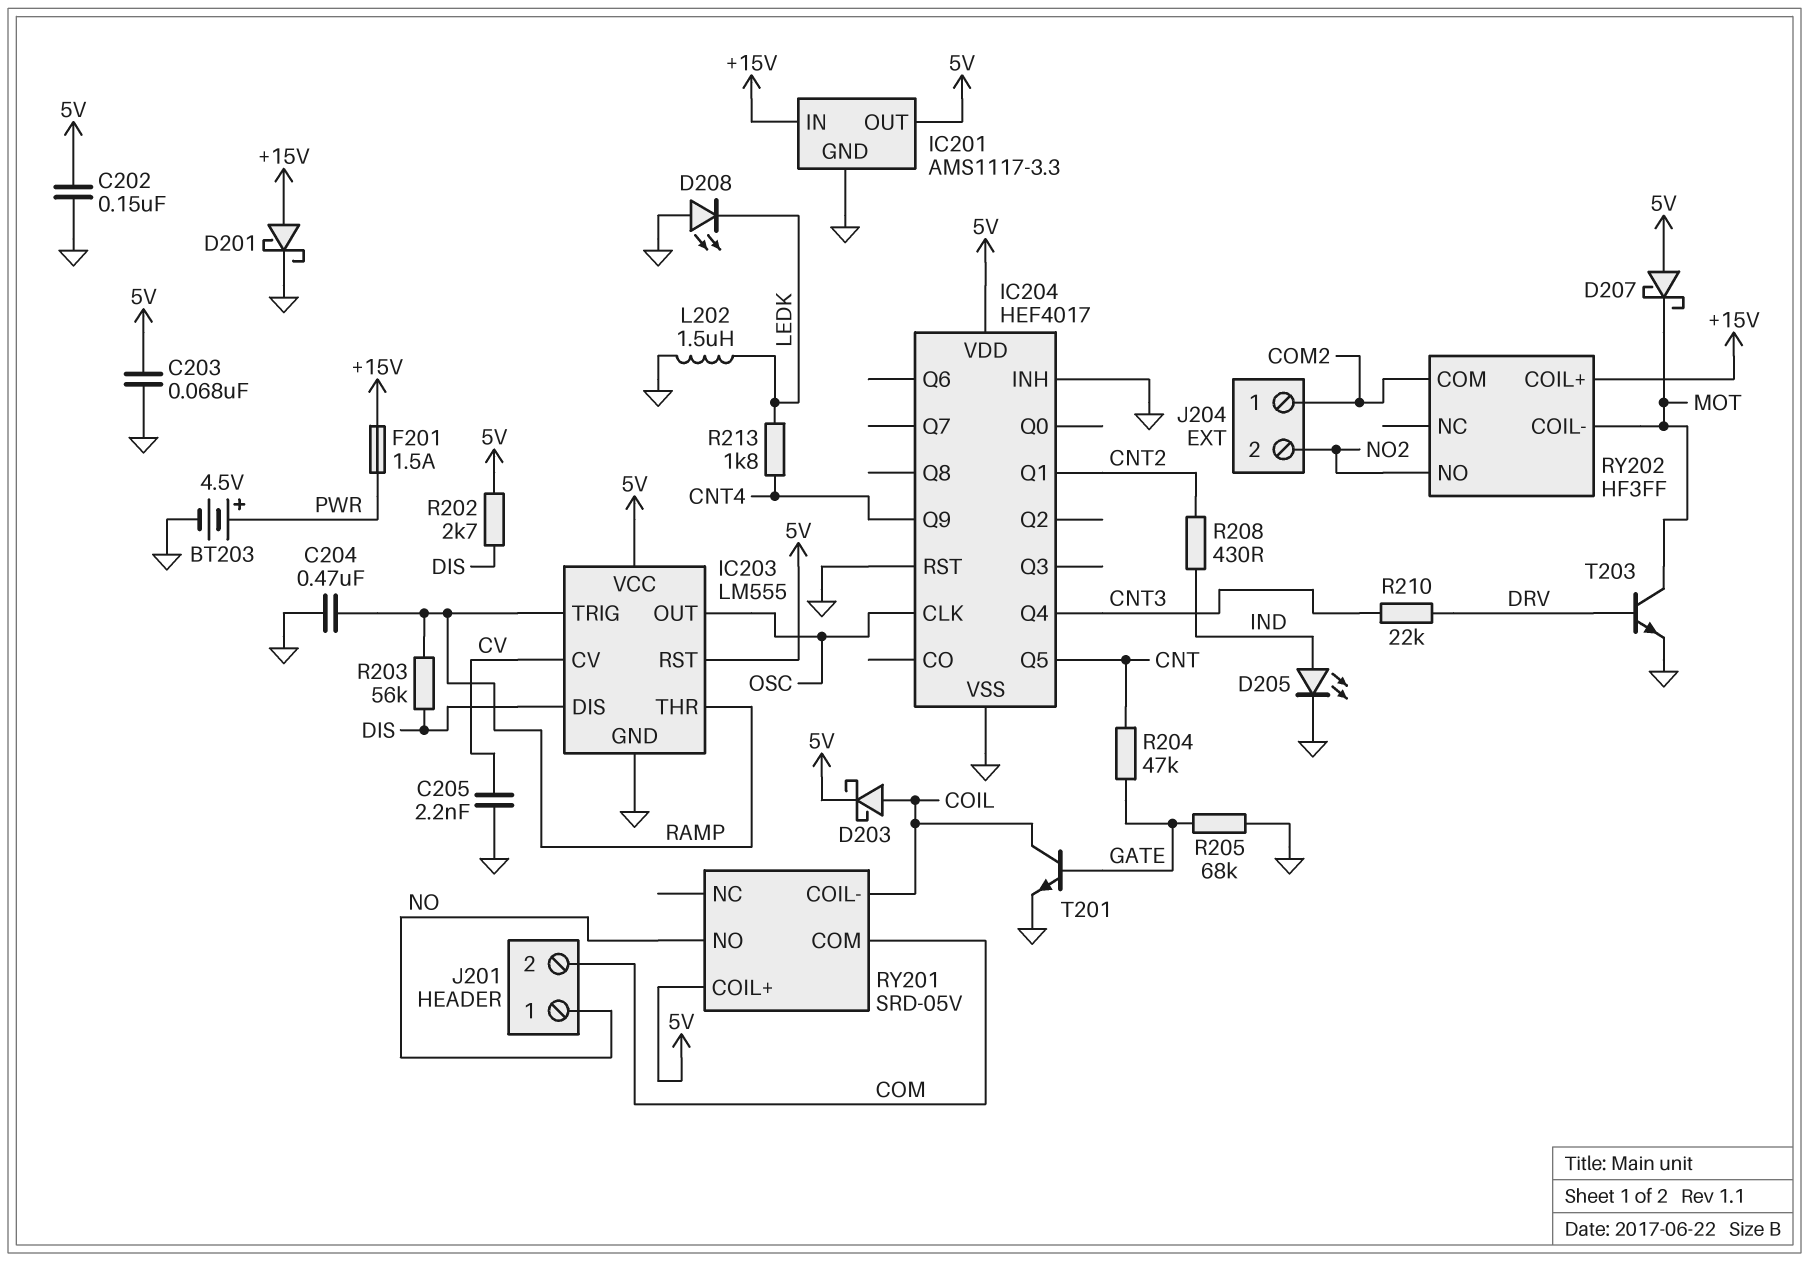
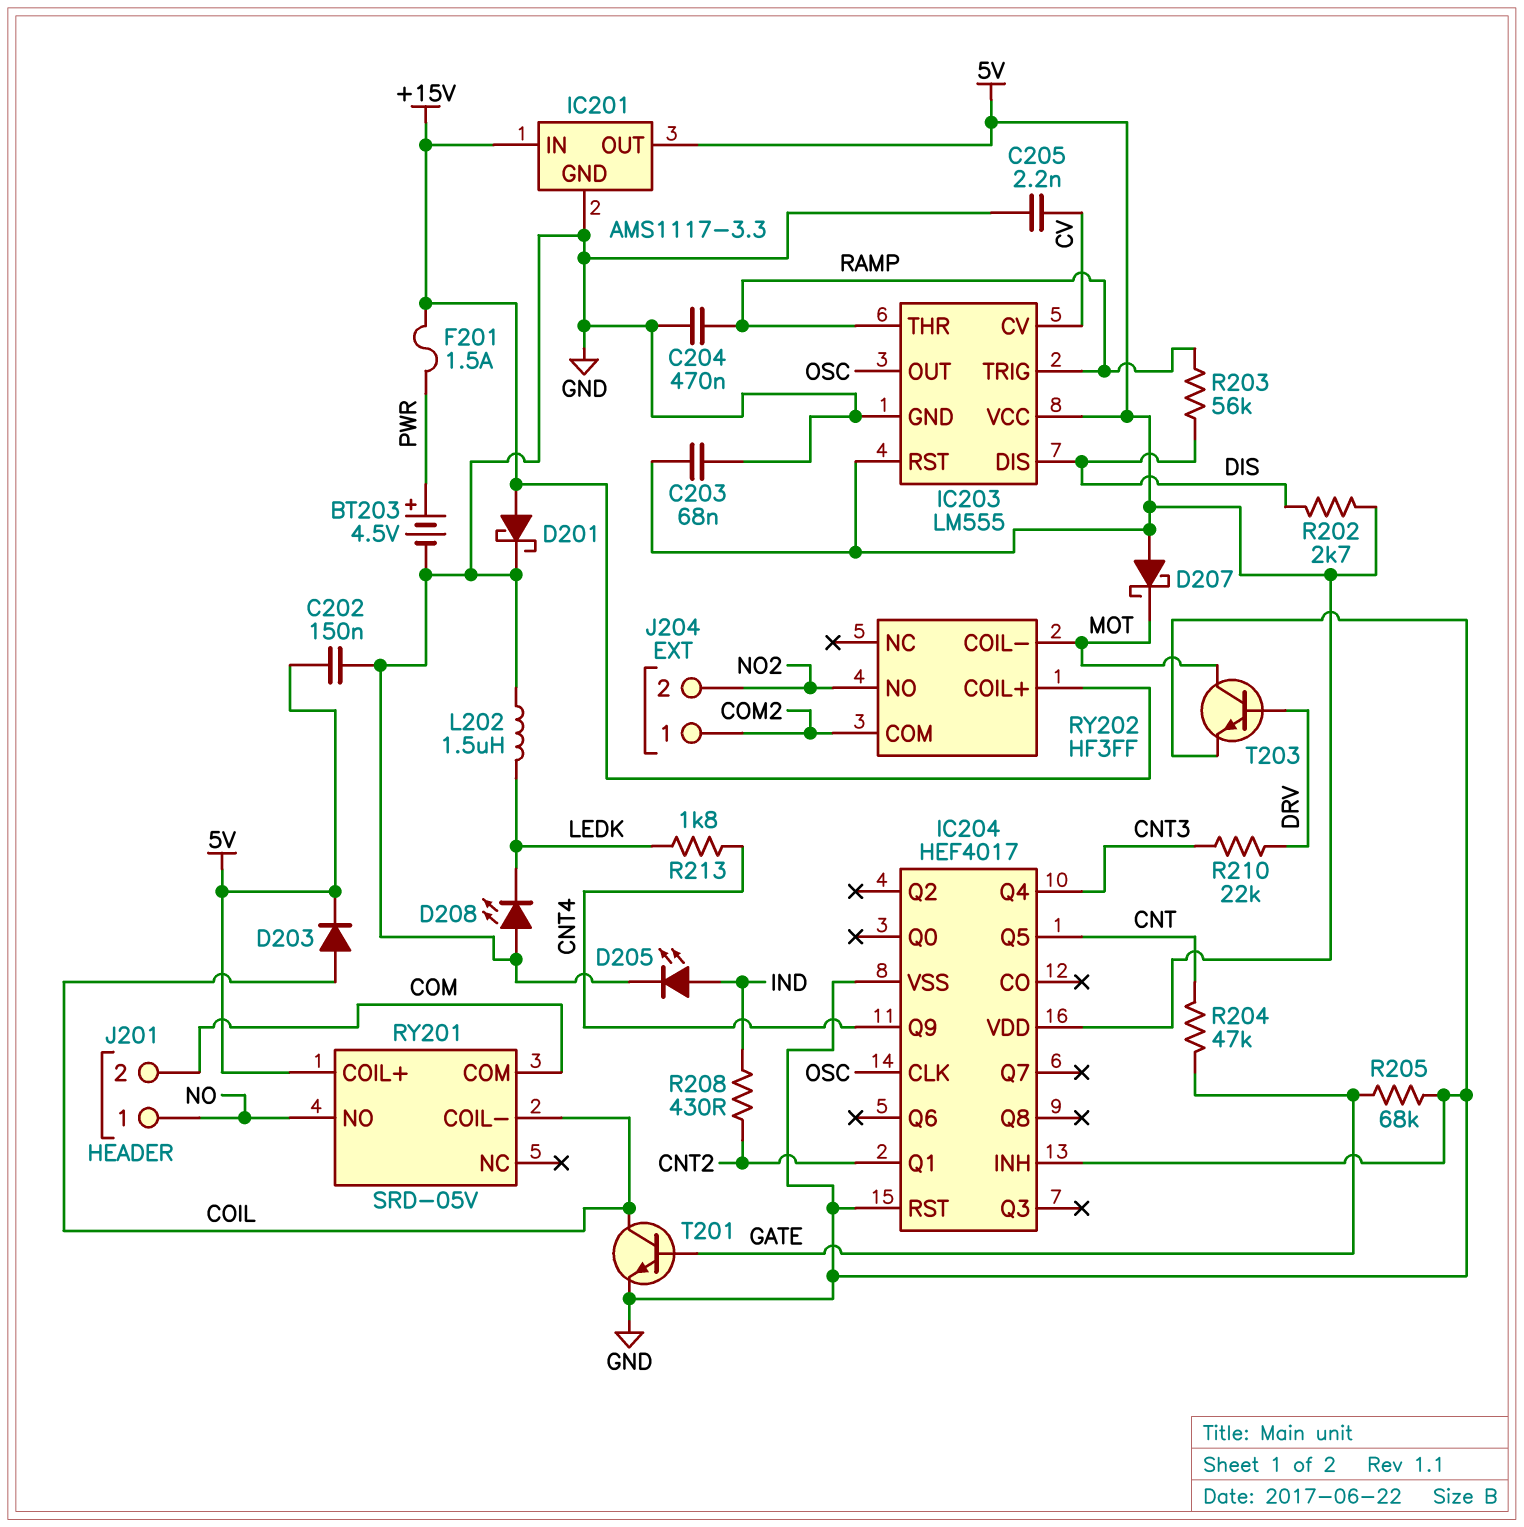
D203: schottky (A COIL, K 5V) -> diode (A COIL, K 5V)

